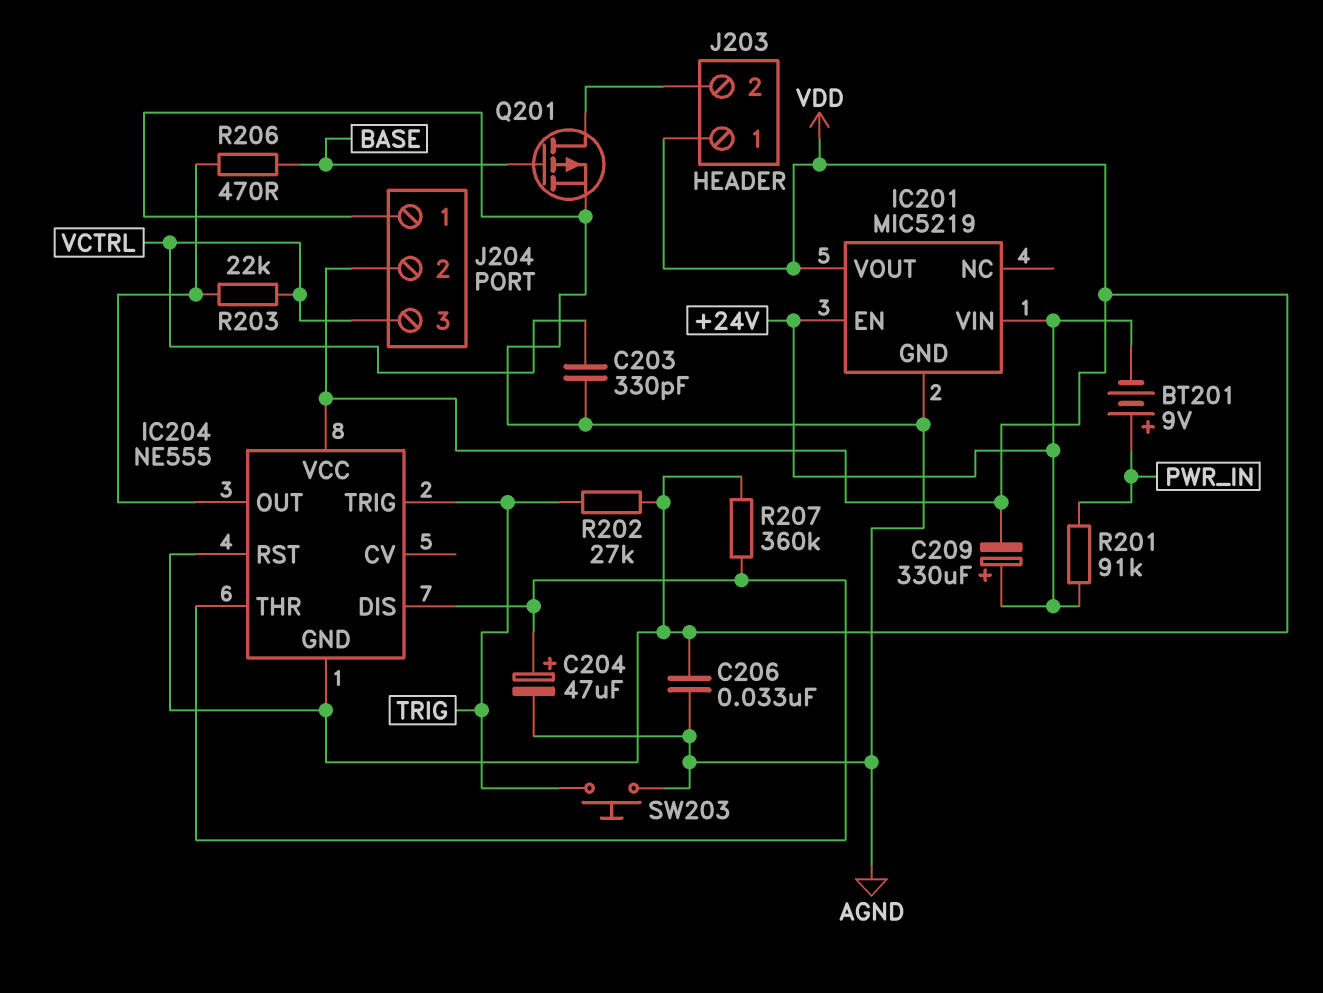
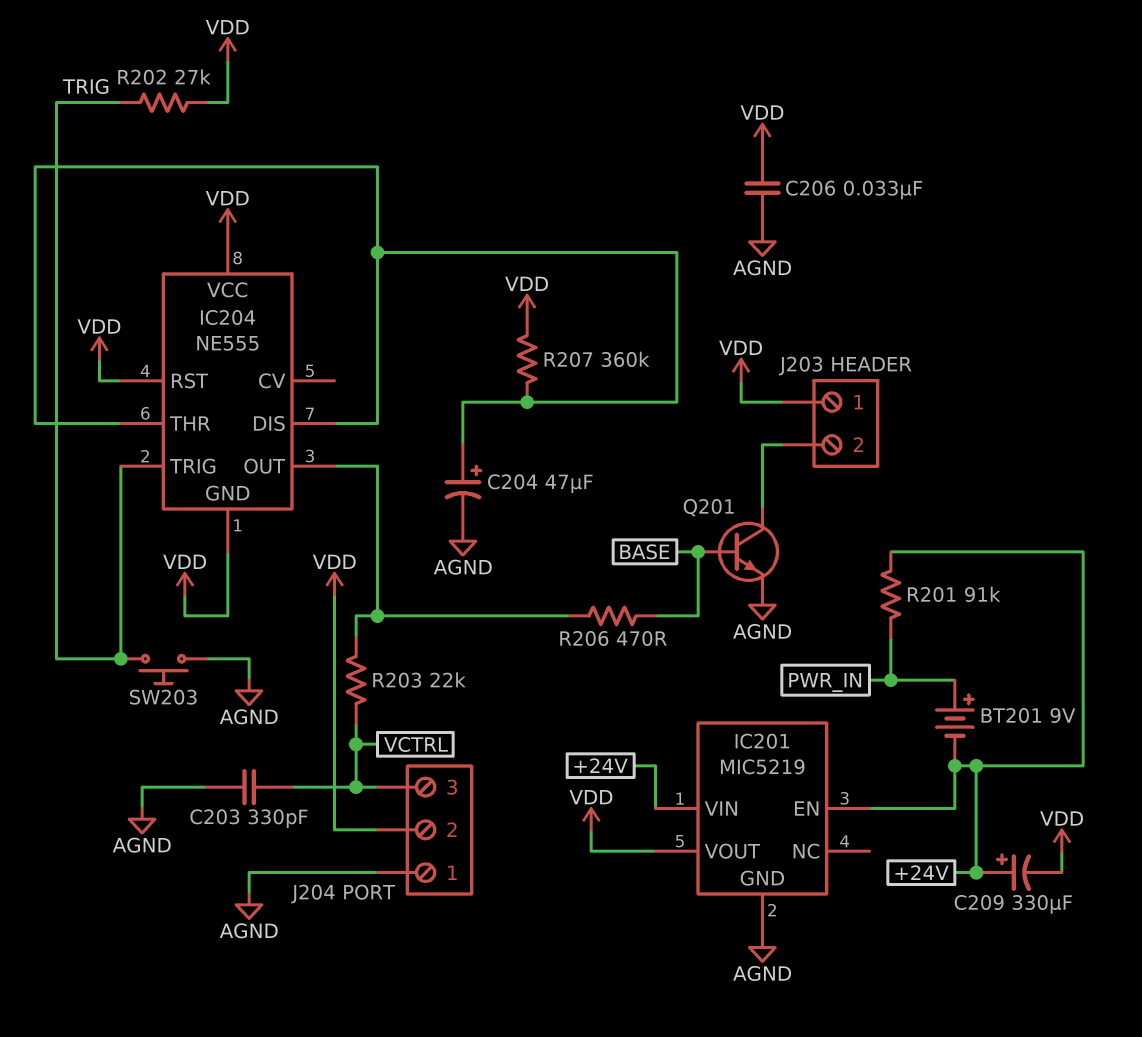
Q201: PMOS (G BASE, D J203/2, S AGND) -> NPN (B BASE, C J203/2, E AGND)

